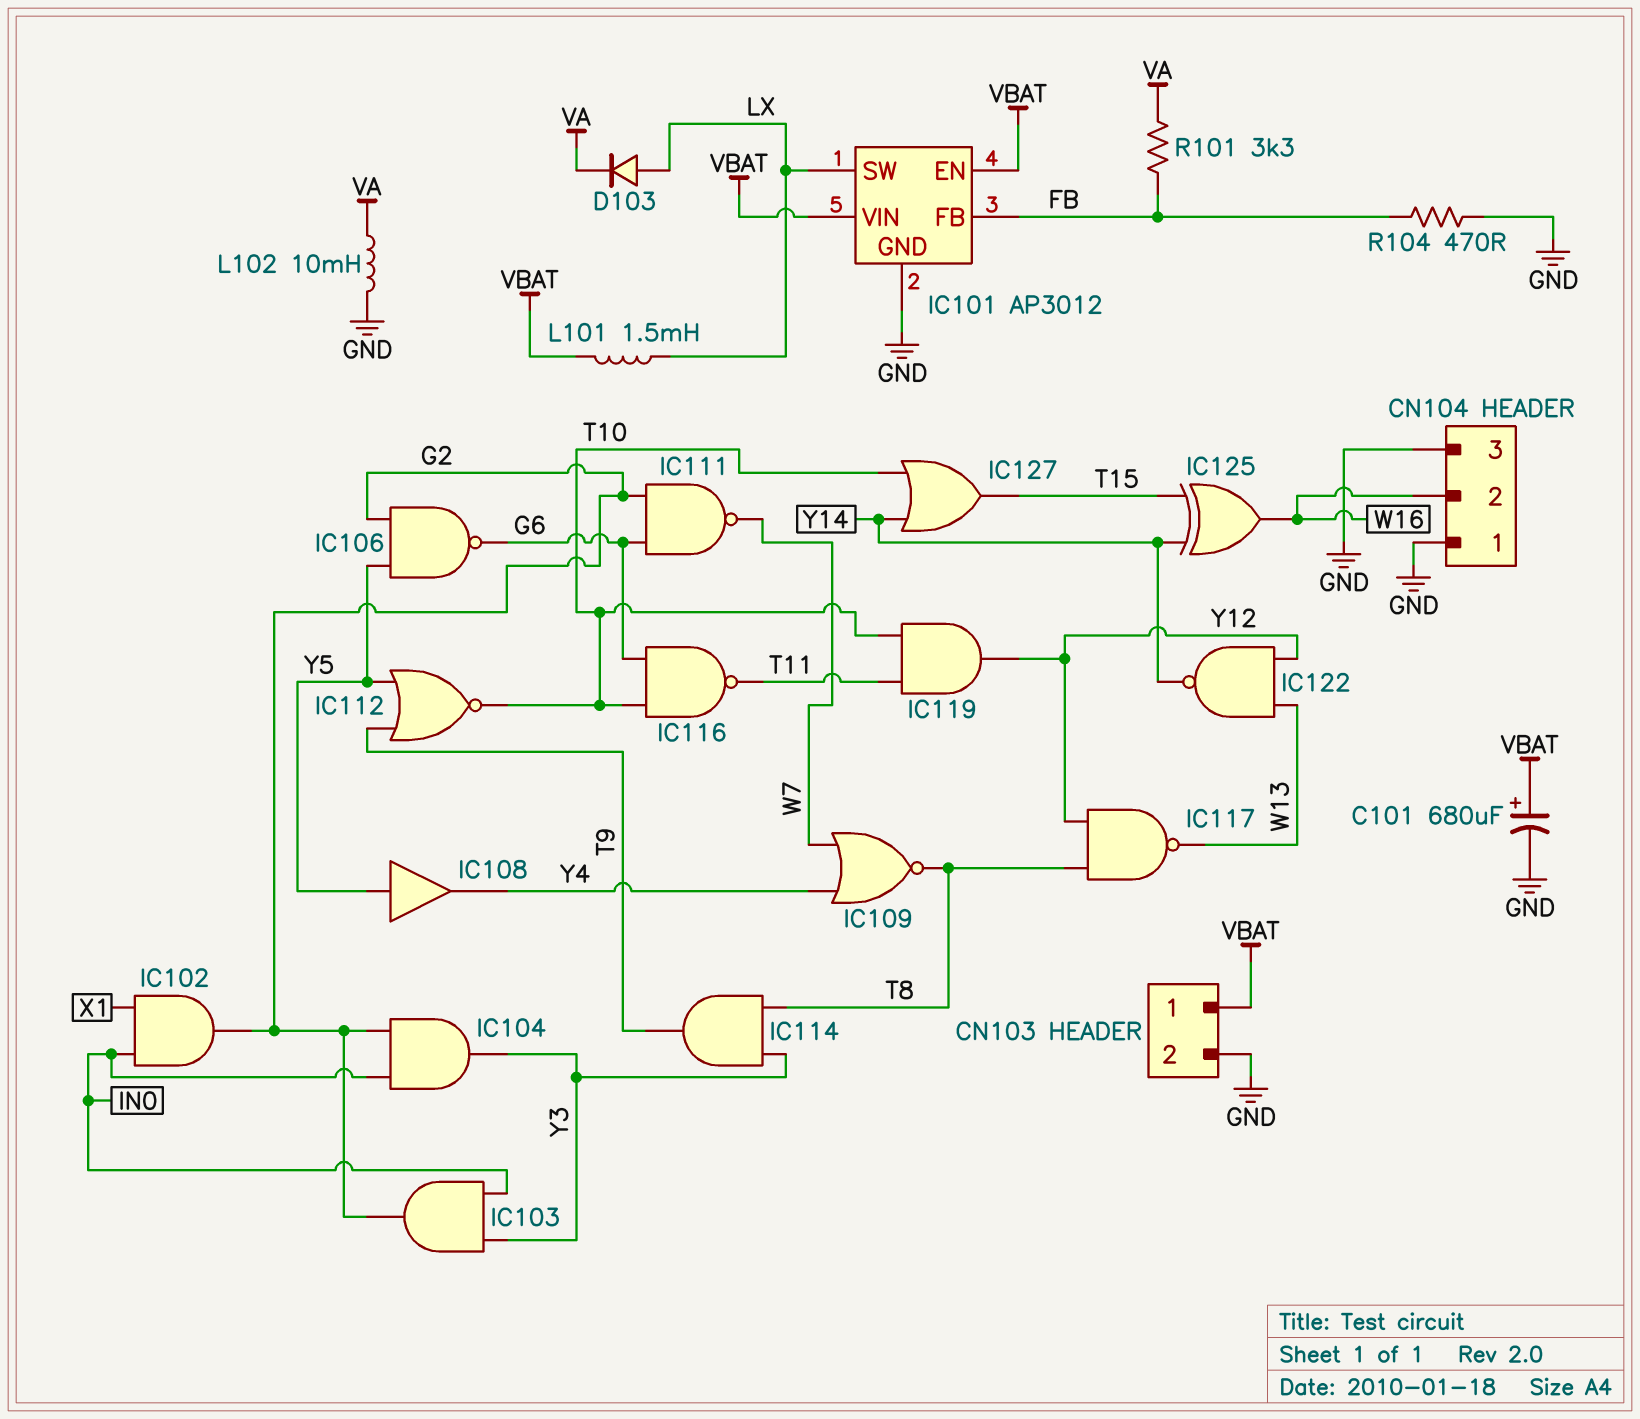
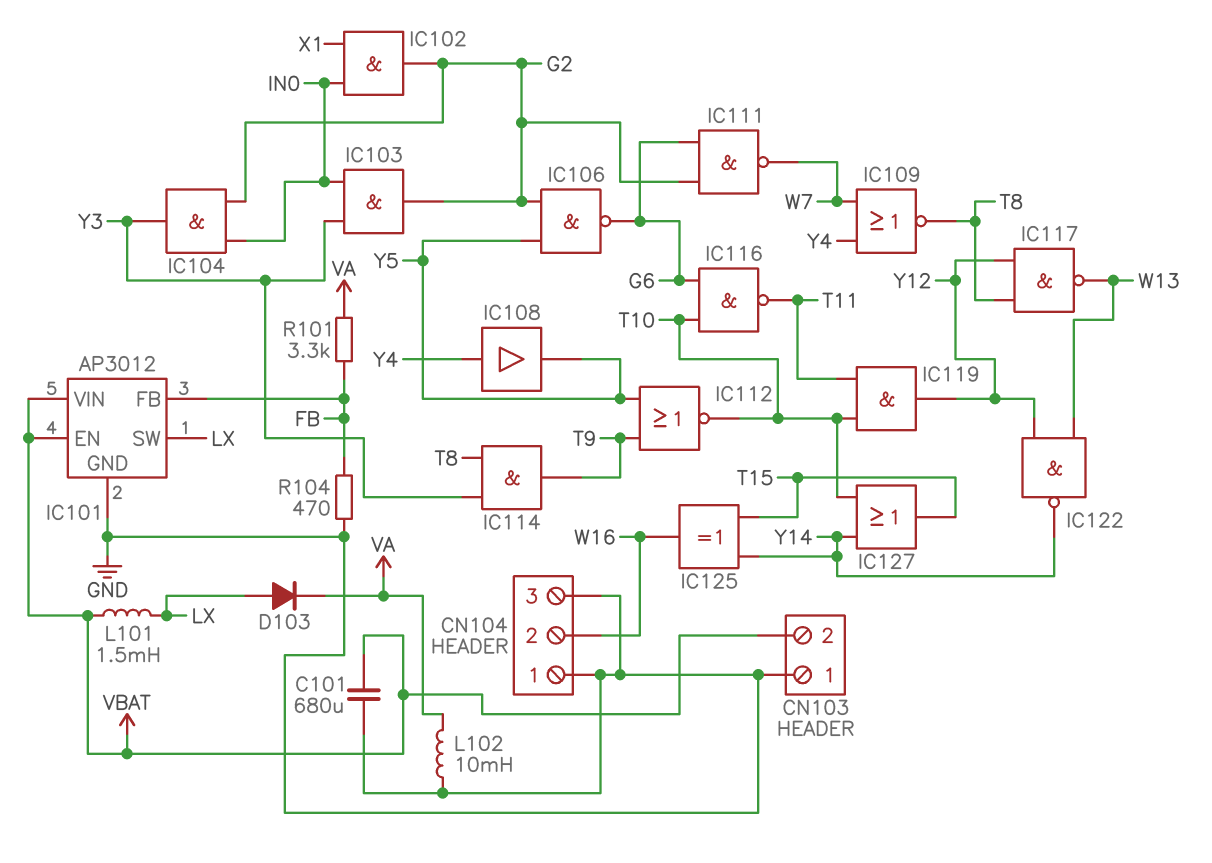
C101: 680uF (plus VBAT, minus GND) -> 680uF (GND, VBAT)
CN103 pin 1: VBAT -> GND
CN103 pin 2: GND -> VBAT
IC108: buffer (in Y5, out Y4) -> buffer (in Y4, out Y5)

